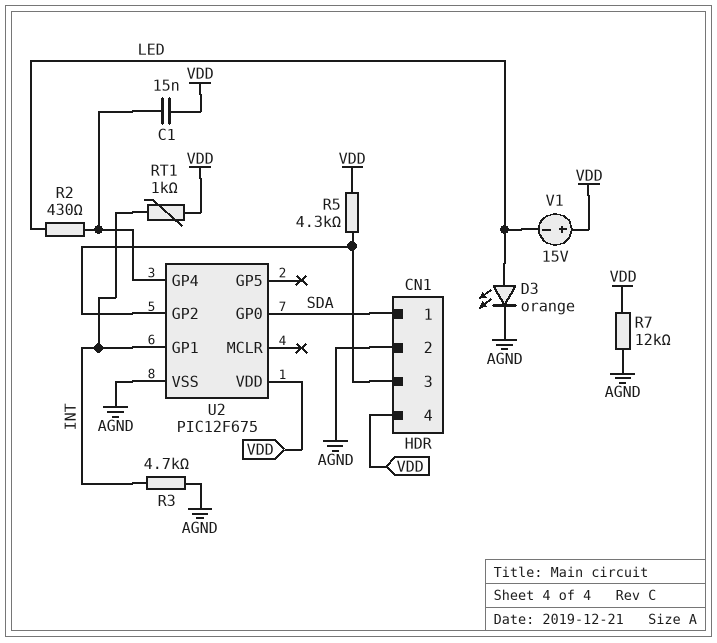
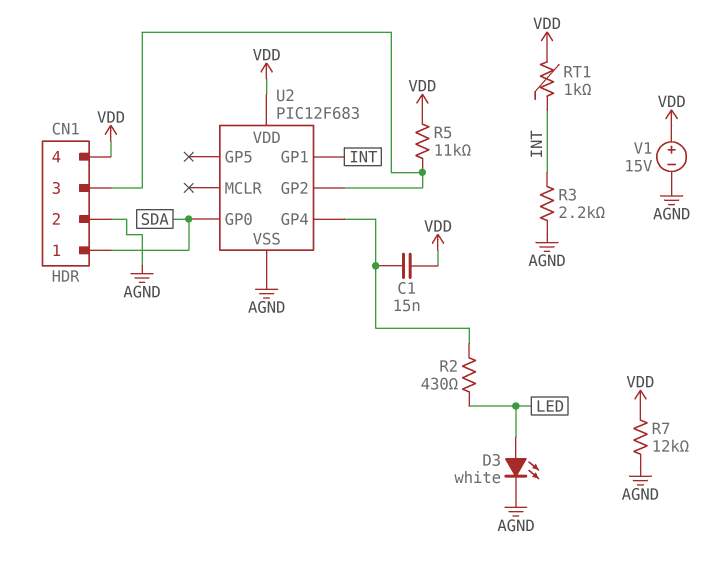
D3: LED orange (A LED, K AGND) -> LED white (A LED, K AGND)
R3: 4.7k (AGND, INT) -> 2.2k (AGND, INT)
R5: 4.3k (CN1/3, VDD) -> 11k (CN1/3, VDD)
U2: PIC12F675 -> PIC12F683
V1: 15V (plus VDD, minus LED) -> 15V (plus VDD, minus AGND)

